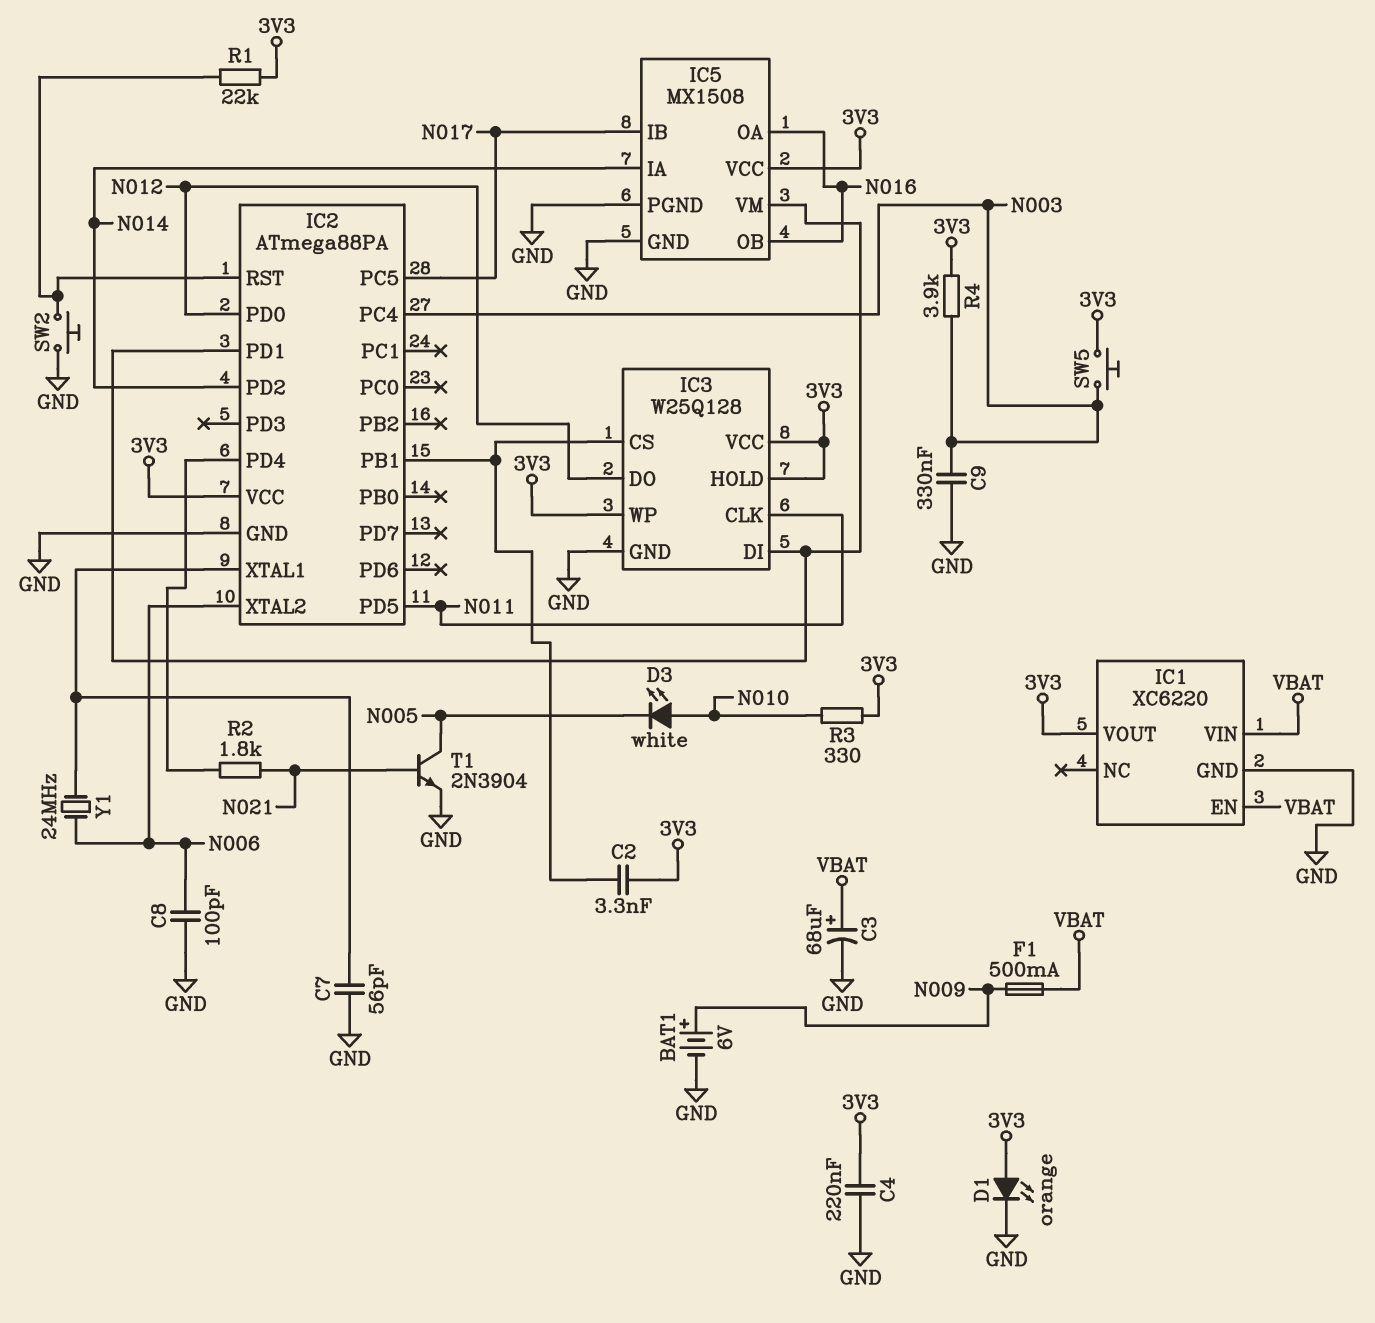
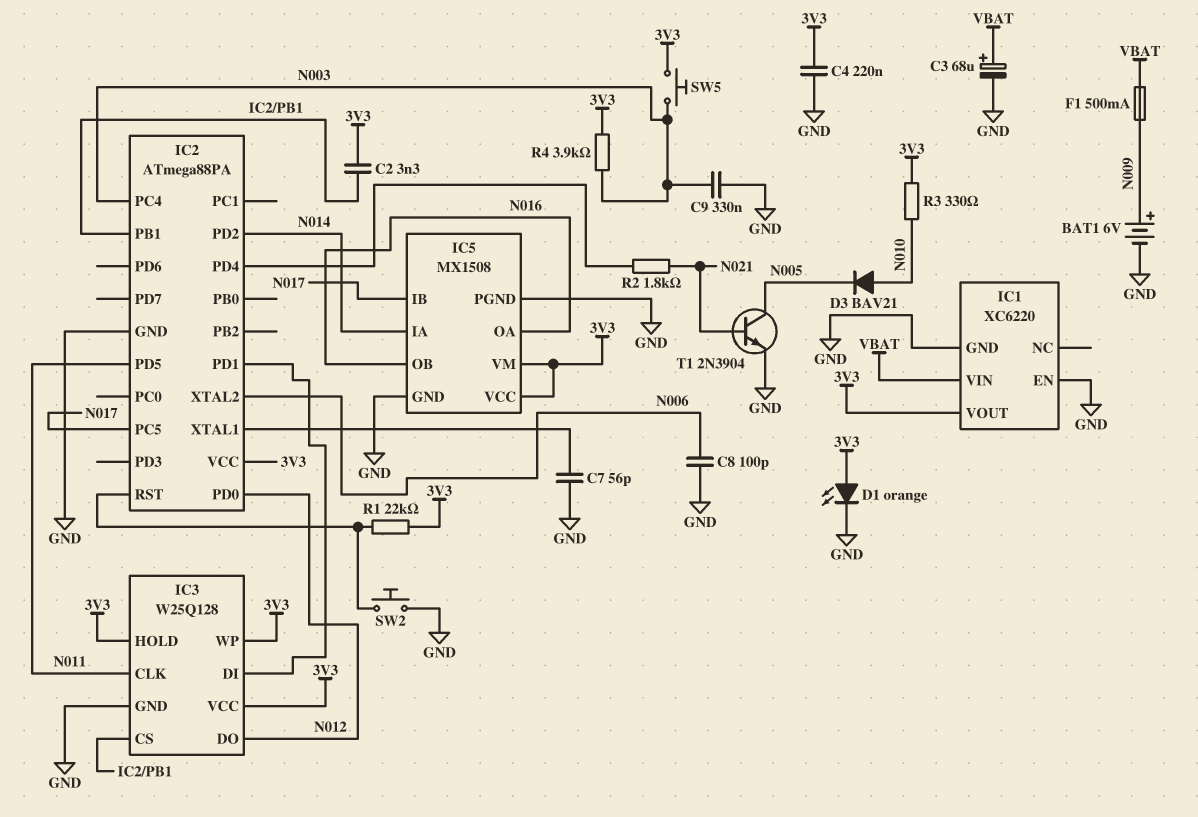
D3: LED white (A N010, K N005) -> diode BAV21 (A N010, K N005)
IC1 pin EN: VBAT -> GND
IC5 pin VM: IC2/PD1 -> 3V3
Y1: 24MHz (IC2/XTAL1, N006) -> none

